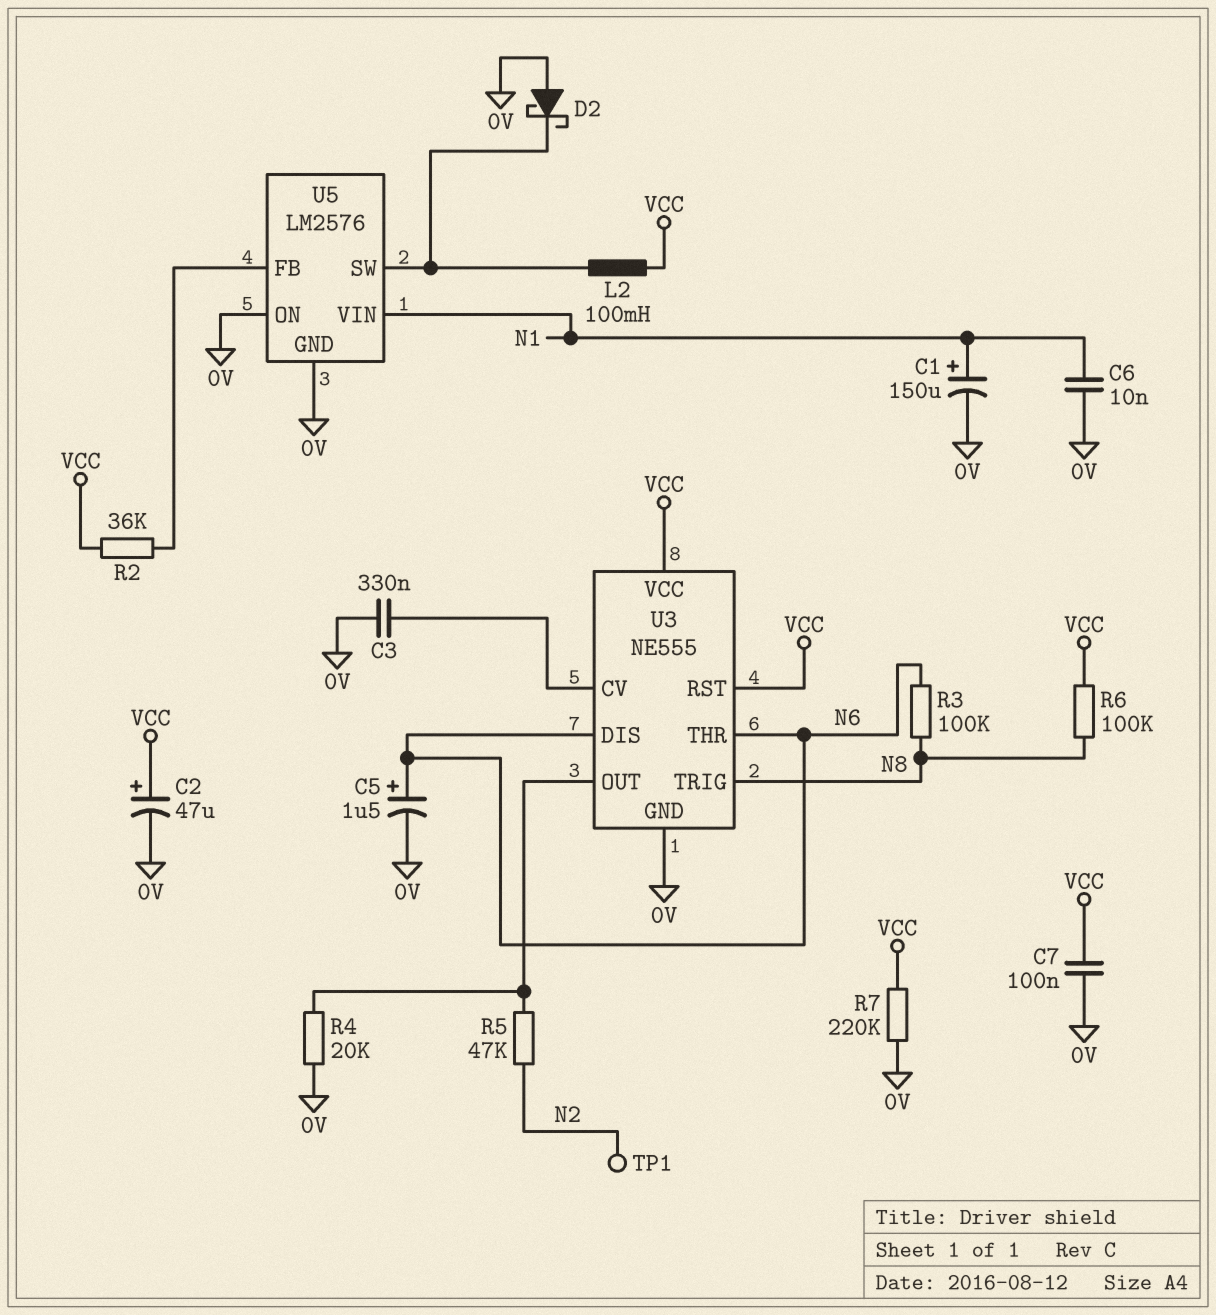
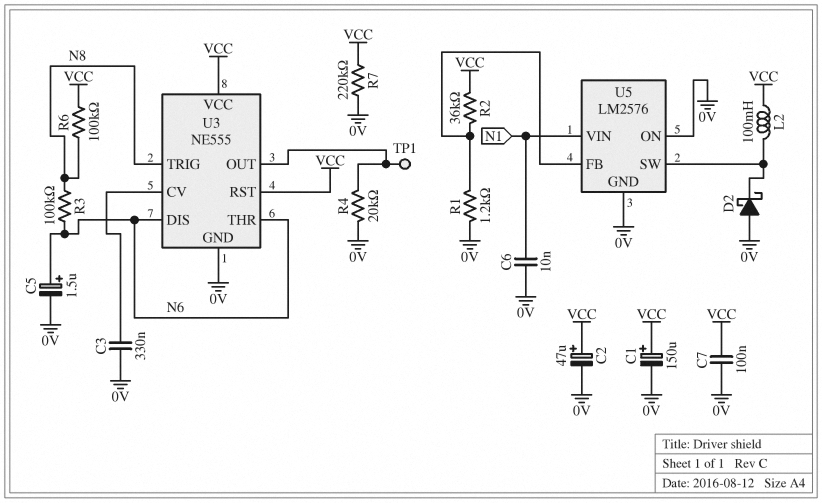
C1: 150uF (plus N1, minus 0V) -> 150uF (plus VCC, minus 0V)
R1: none -> 1.2k (0V, U5/FB)
R5: 47k (N2, U3/OUT) -> none
TP1: test point (N2) -> test point (U3/OUT)

